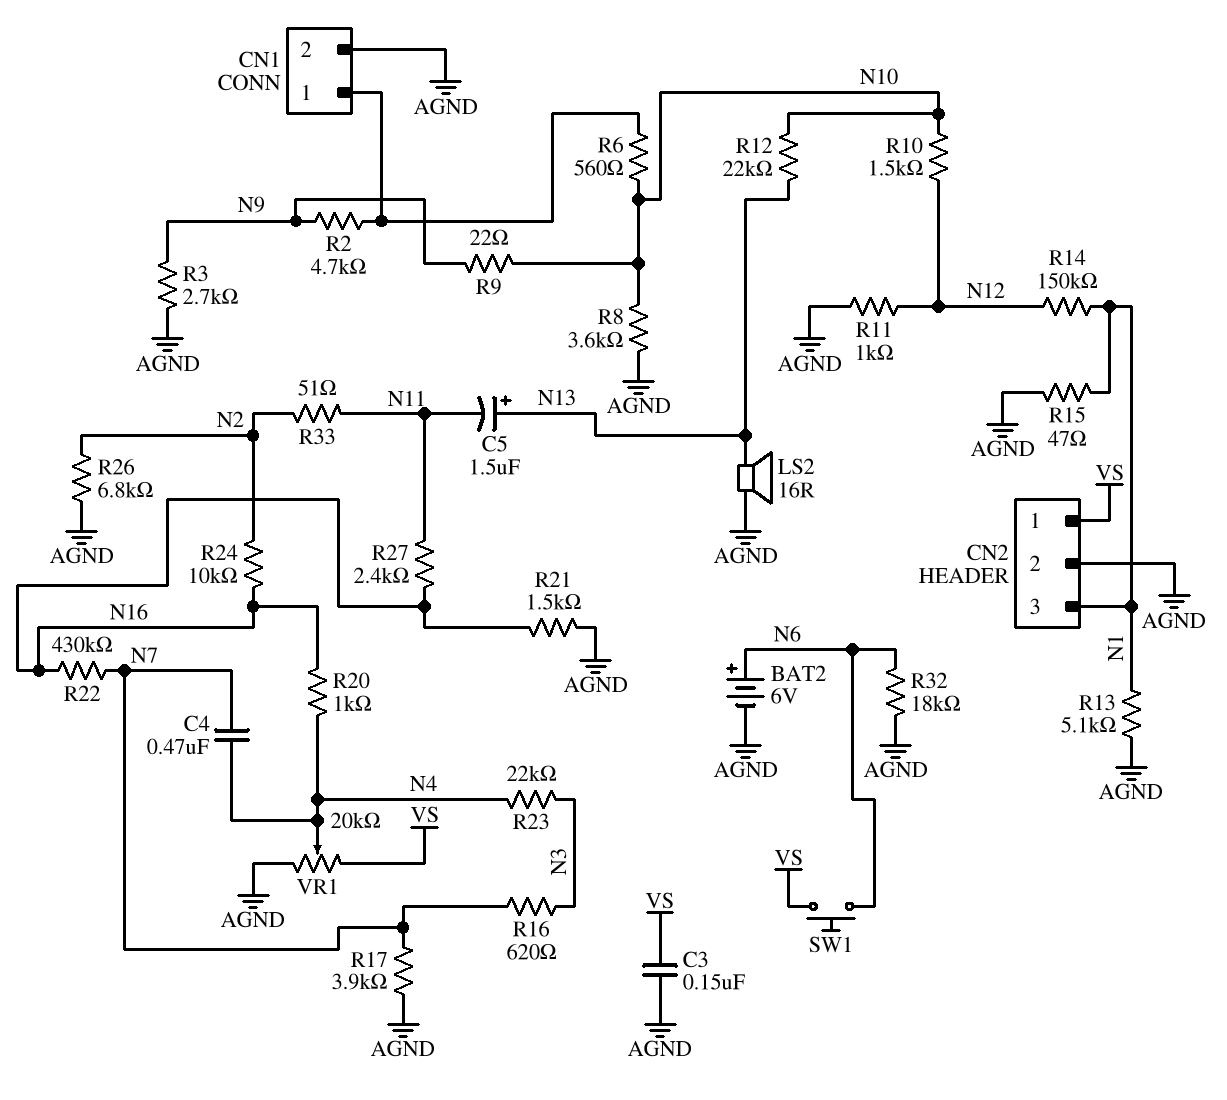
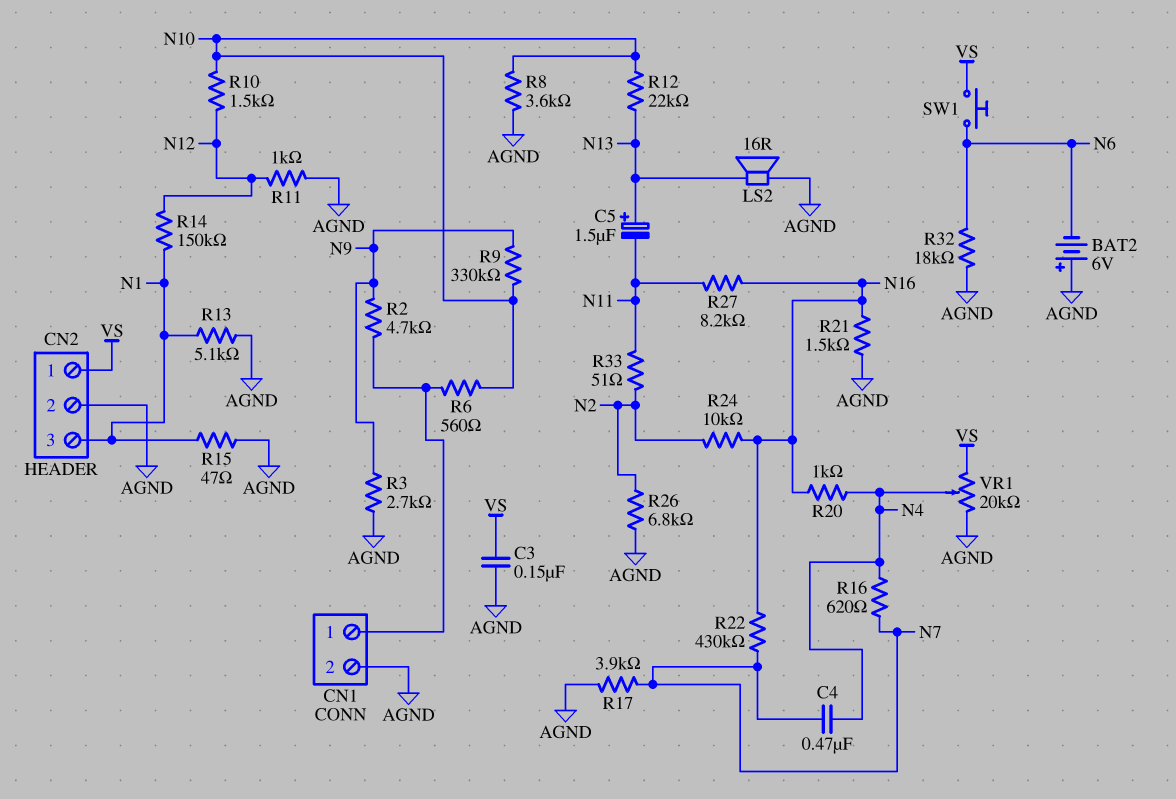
BAT2: 6V (plus N6, minus AGND) -> 6V (plus AGND, minus N6)
R9: 22 (N9, N10) -> 330k (N9, N10)
R16: 620 (N3, N7) -> 620 (N4, N7)
R23: 22k (N3, N4) -> none
R27: 2.4k (N11, N16) -> 8.2k (N11, N16)

